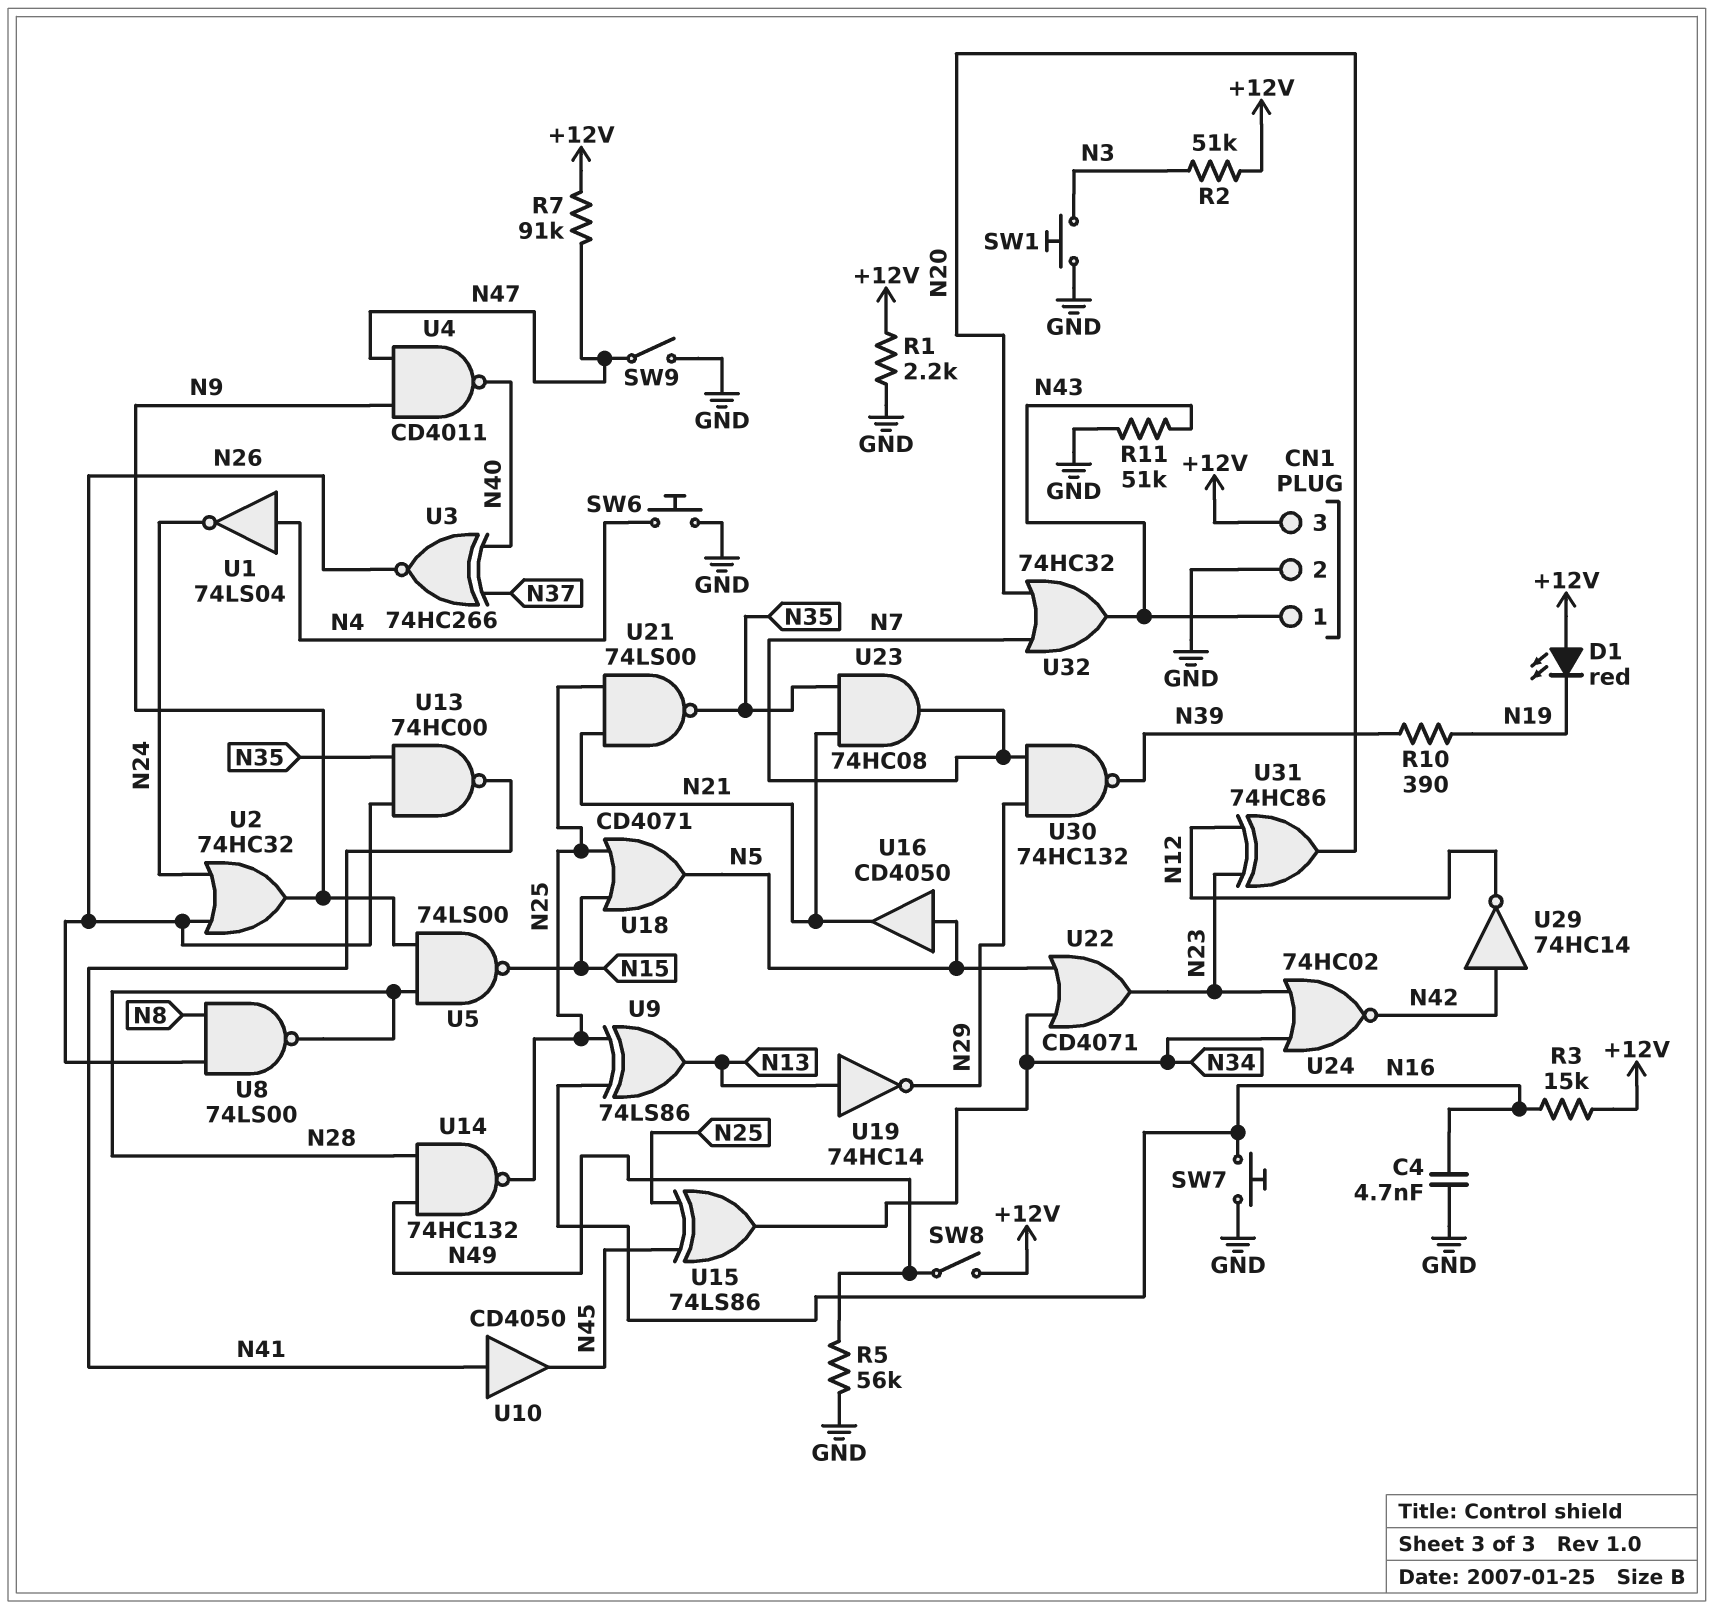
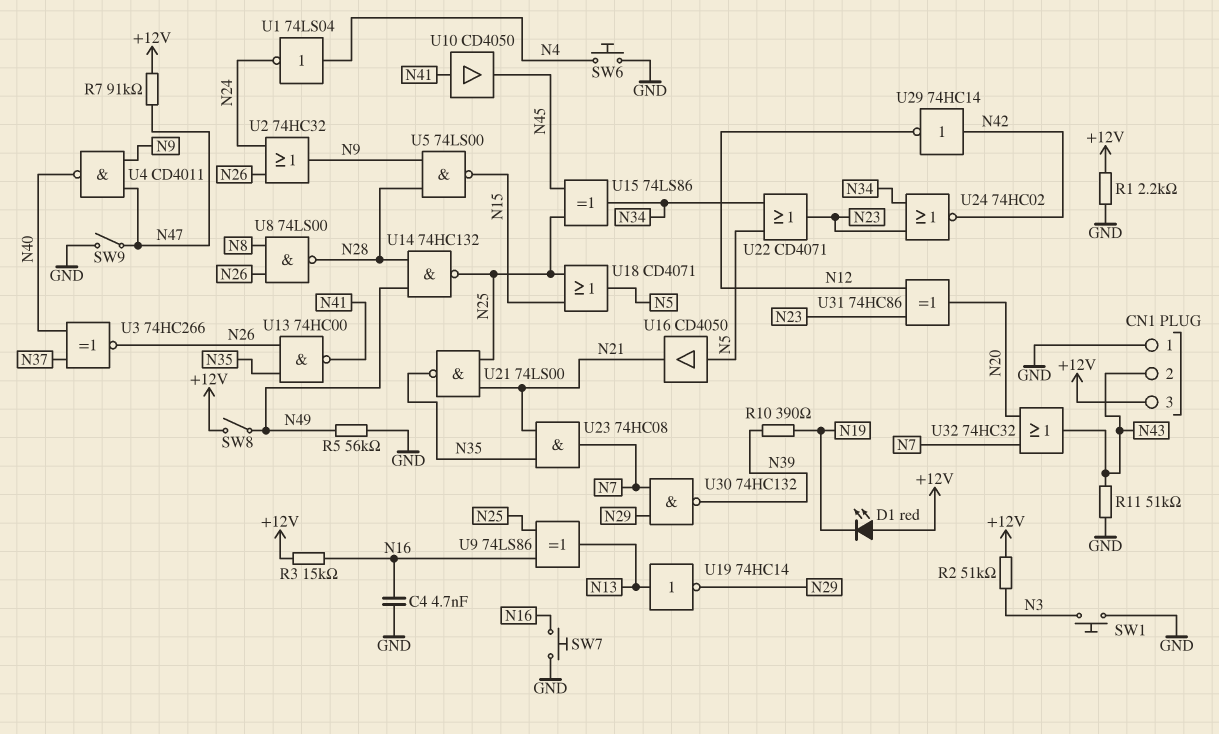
CN1 pin 1: N43 -> GND
CN1 pin 2: GND -> N43

